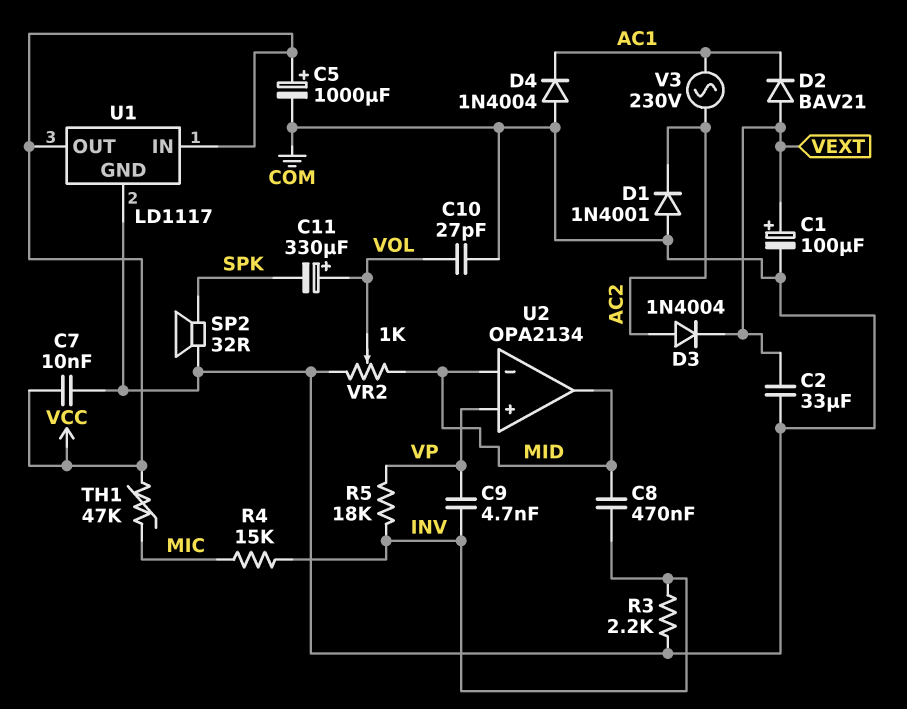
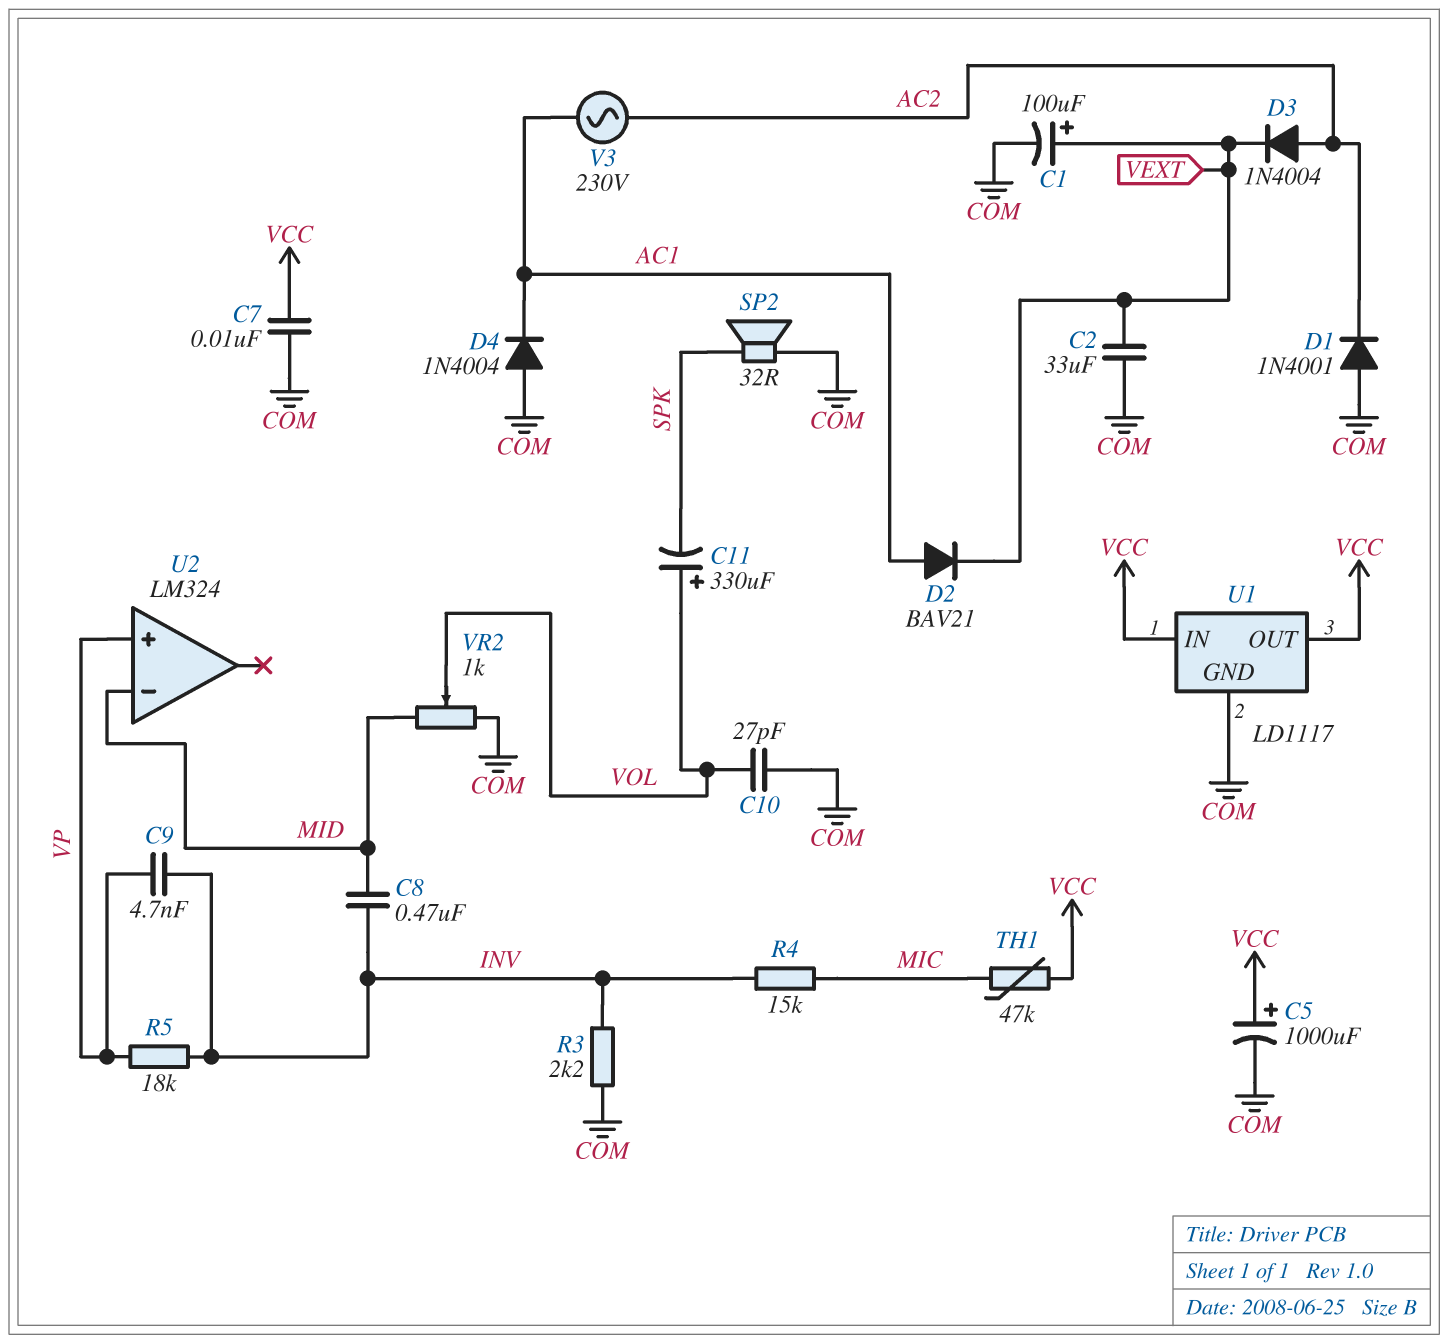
D2: diode BAV21 (A VEXT, K AC1) -> diode BAV21 (A AC1, K VEXT)
U2: OPA2134 -> LM324
U2 pin out: MID -> none

